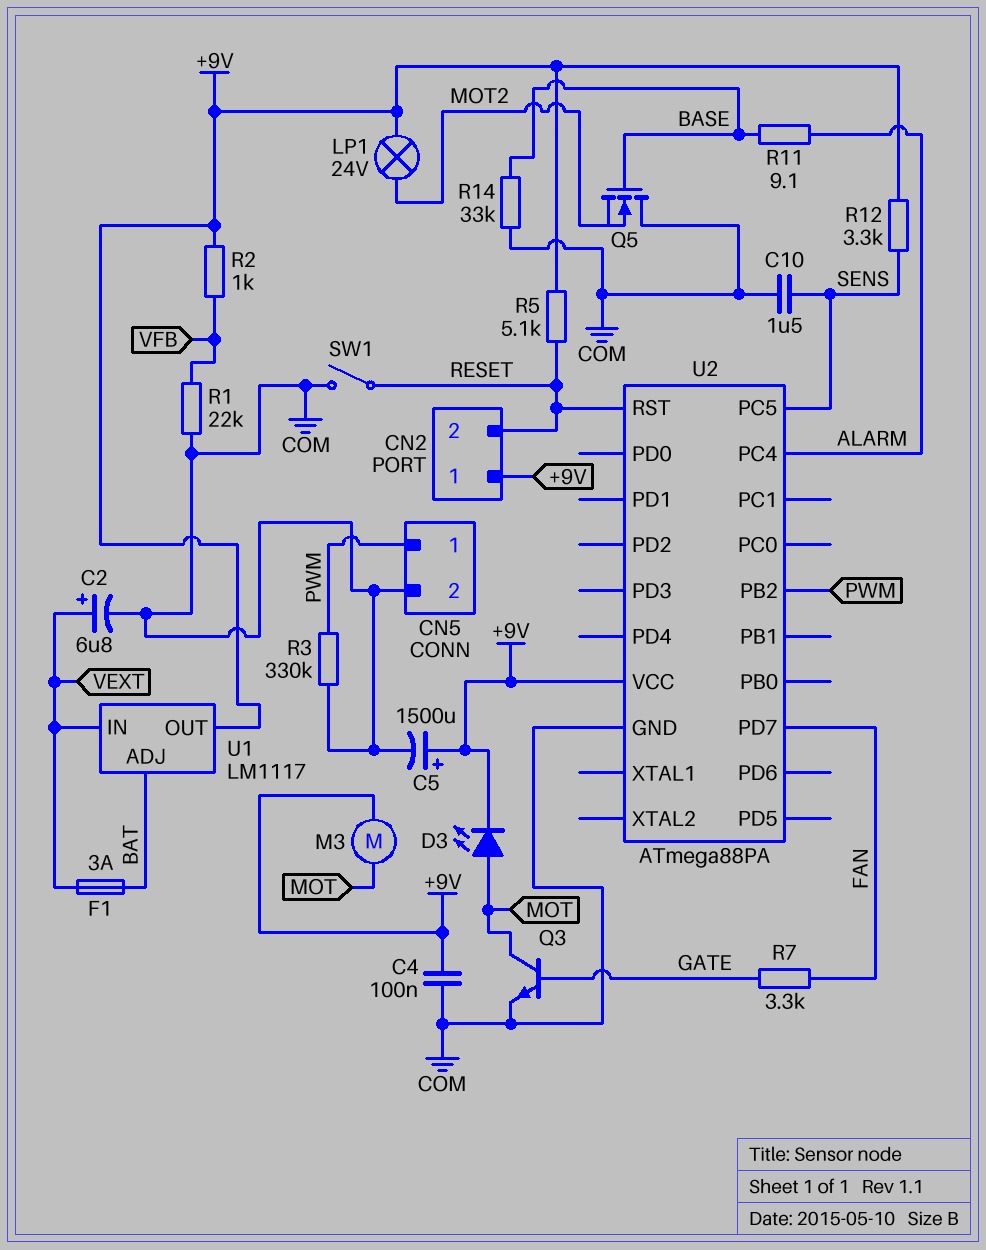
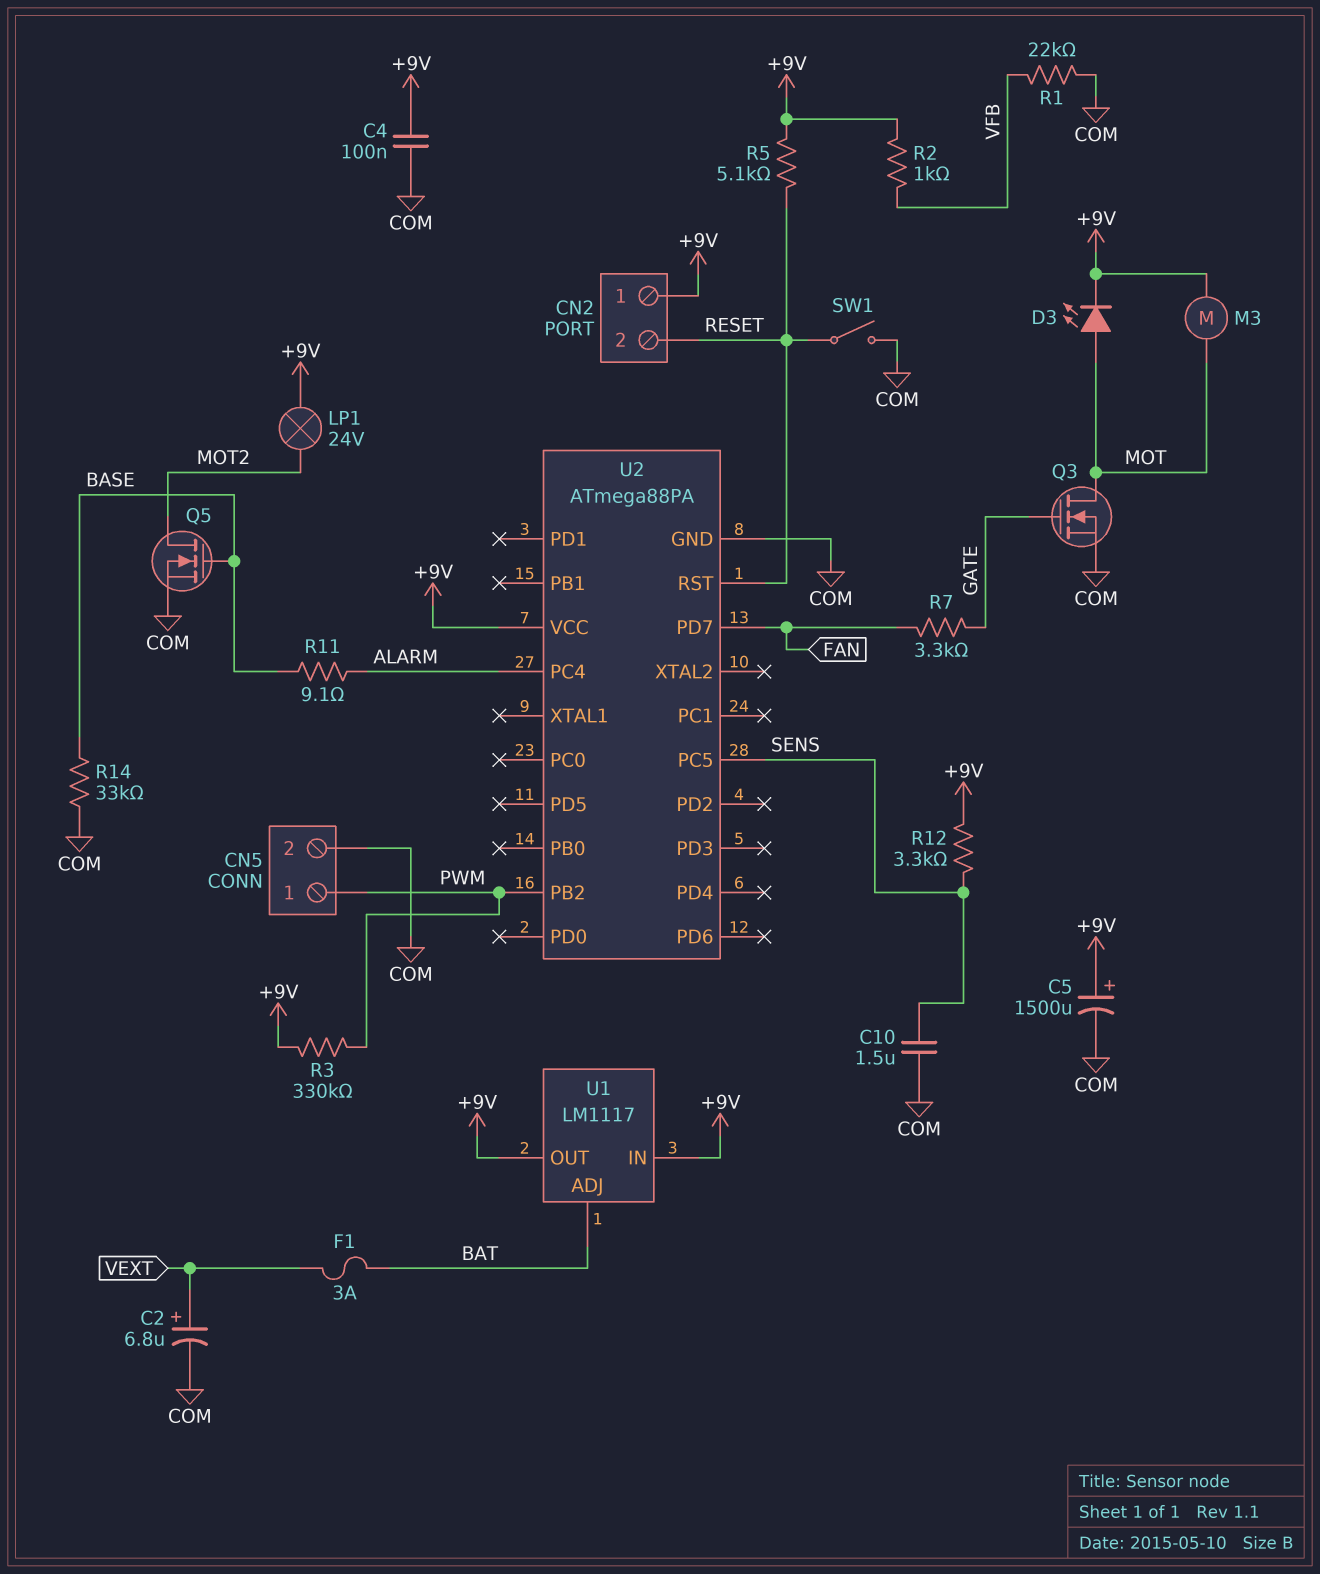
Q3: NPN (B GATE, C MOT, E COM) -> NMOS (G GATE, D MOT, S COM)
Q5: NMOS (G BASE, D COM, S MOT2) -> NMOS (G BASE, D MOT2, S COM)
R3: 330k (COM, PWM) -> 330k (+9V, PWM)
U1 pin IN: VEXT -> +9V

